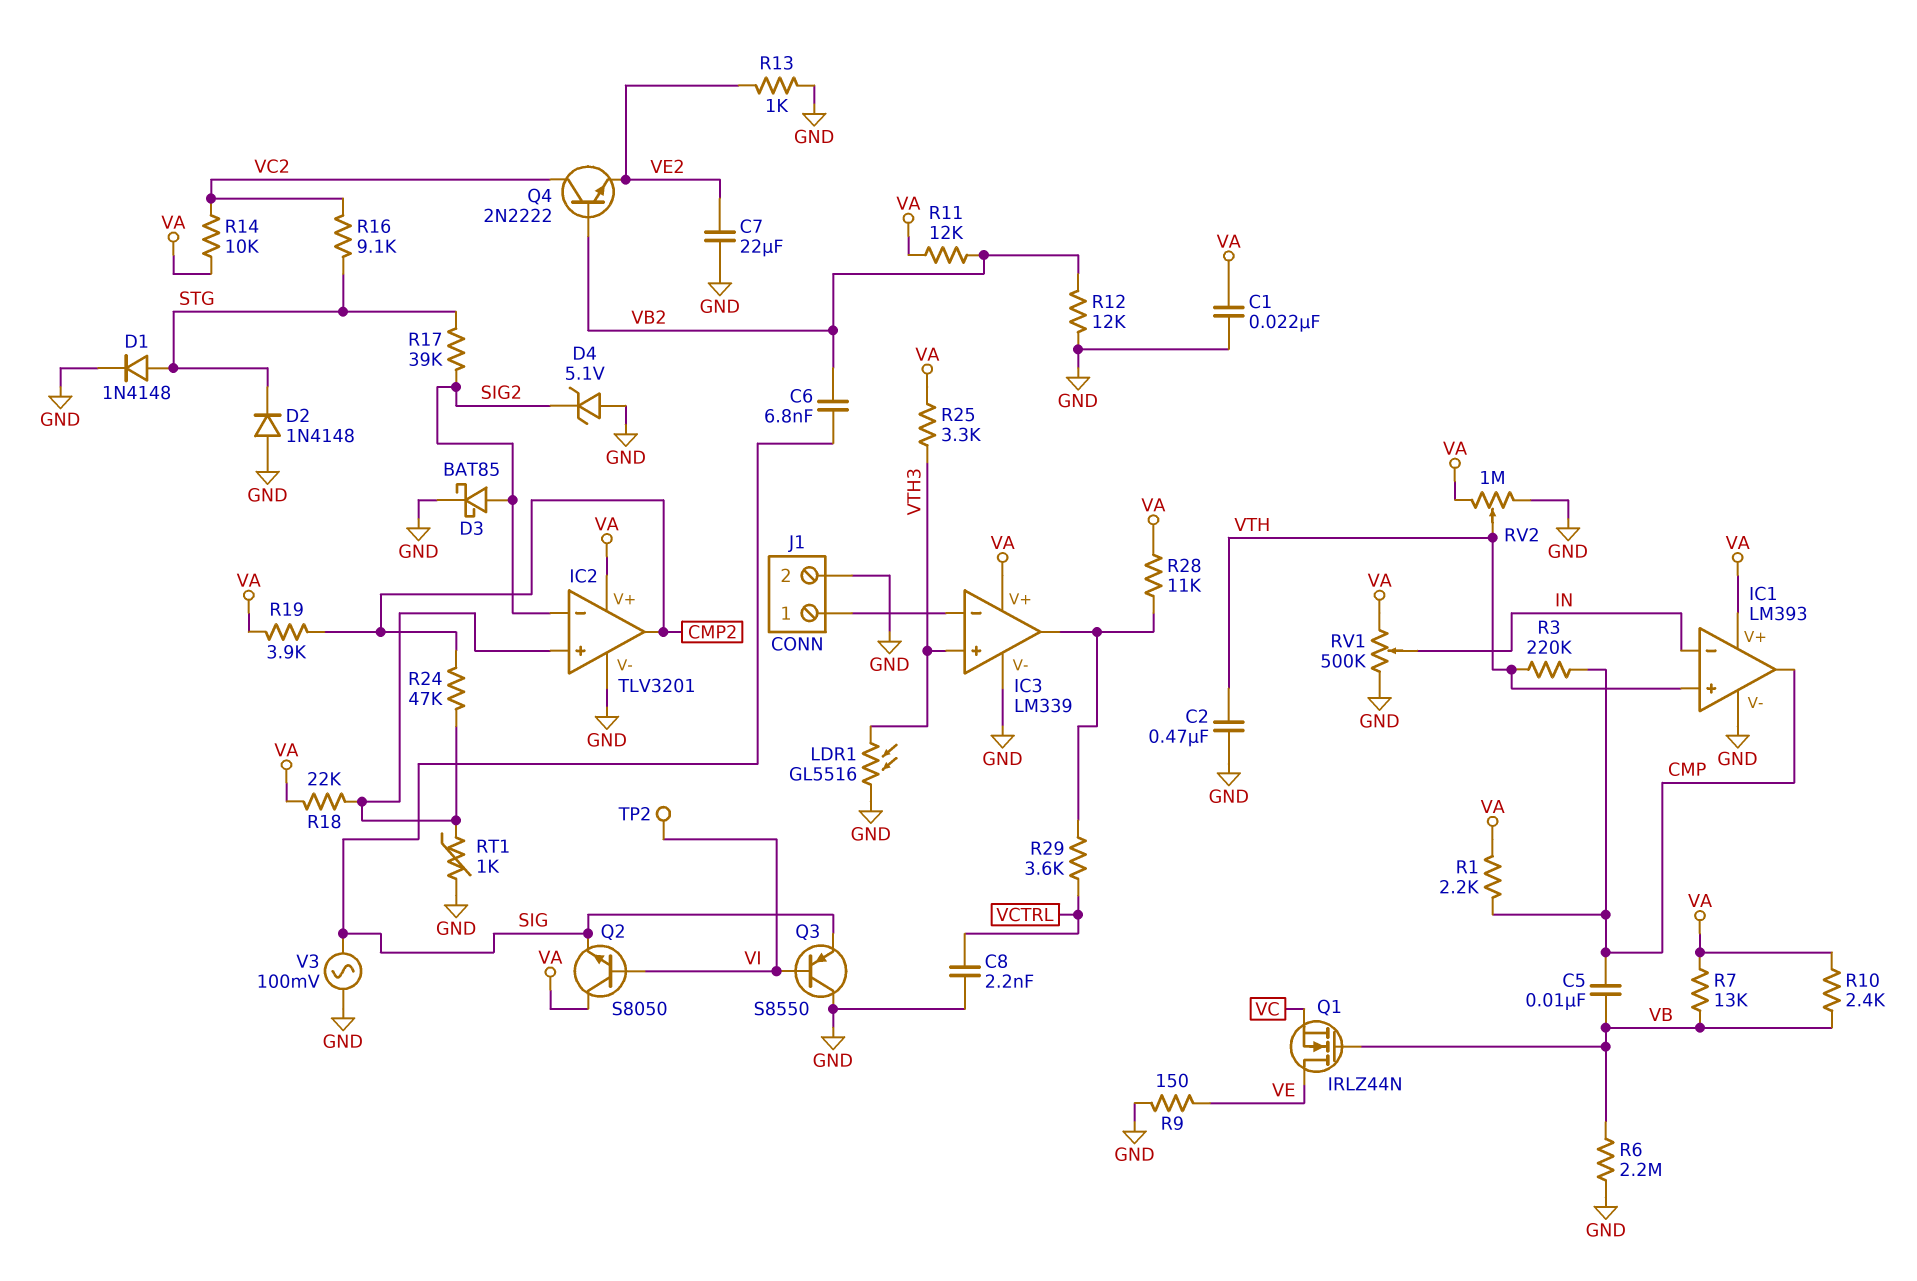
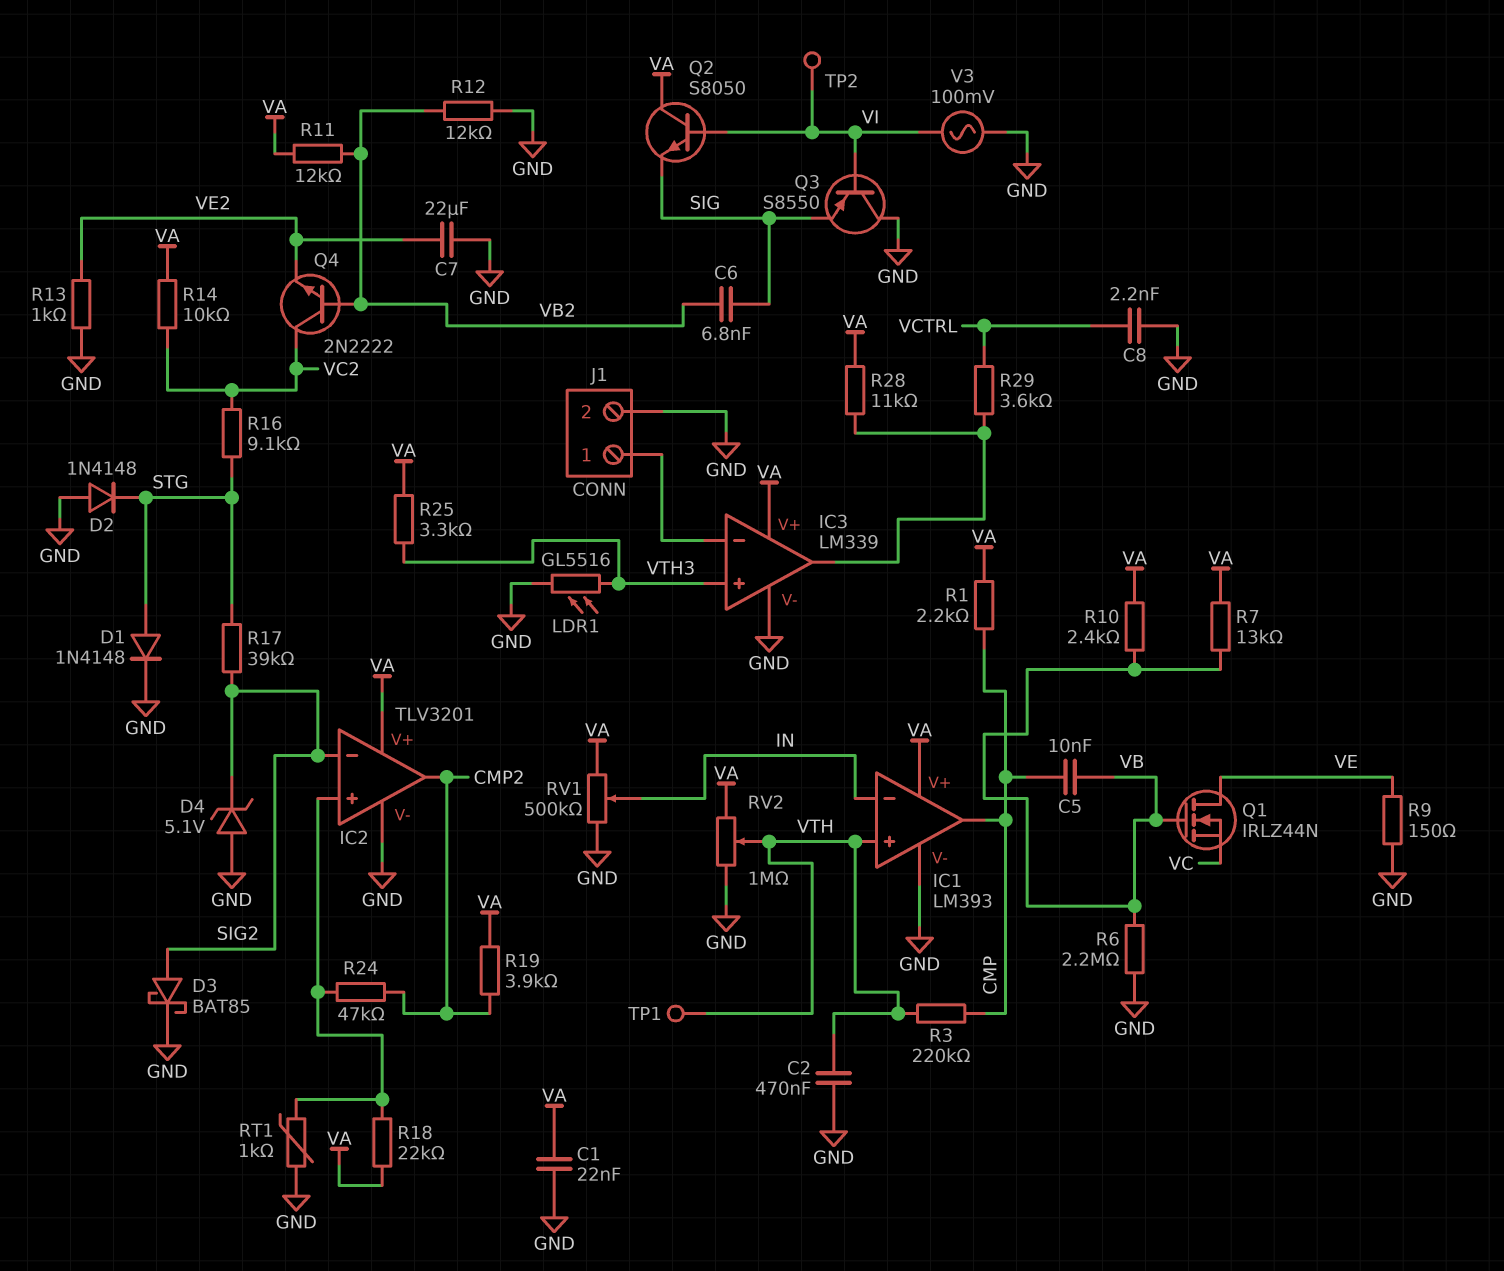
TP1: none -> test point (VTH)
V3: AC 100mV (GND, SIG) -> AC 100mV (GND, VI)

